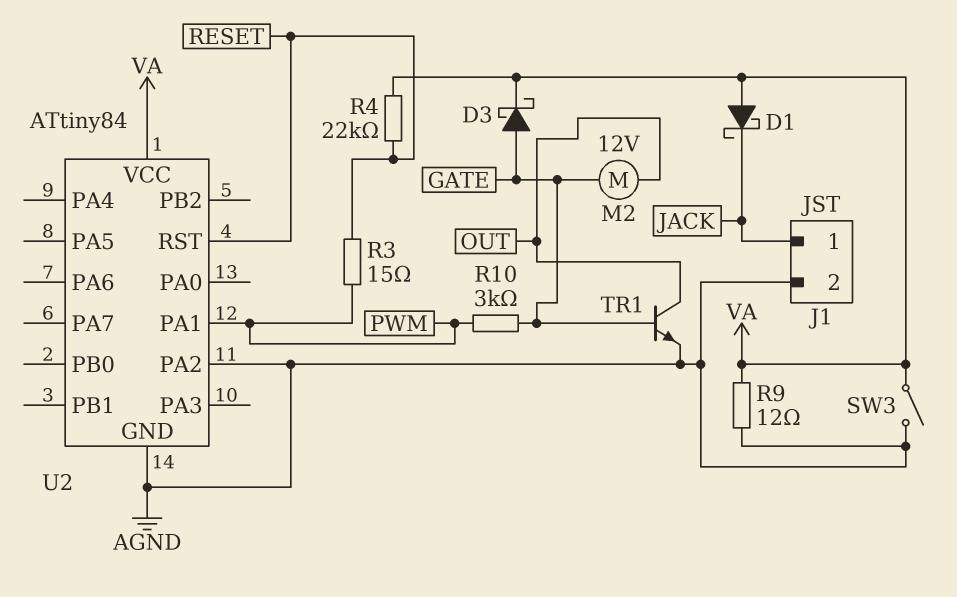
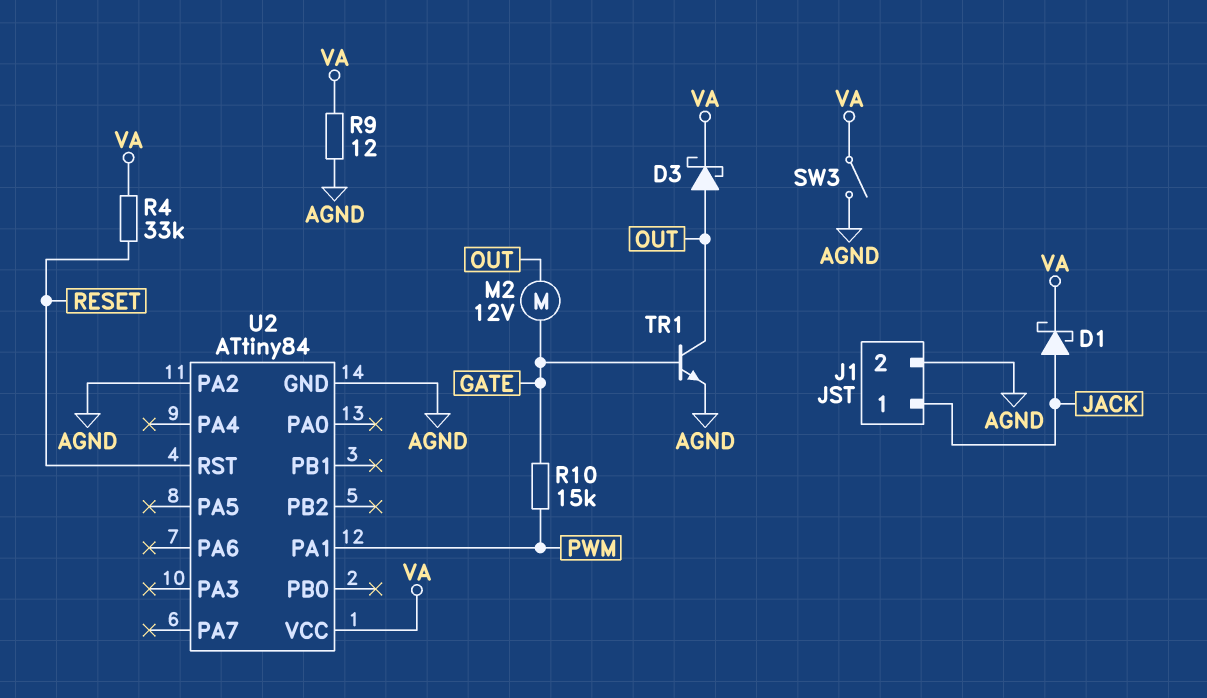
D1: schottky (A VA, K JACK) -> schottky (A JACK, K VA)
D3: schottky (A GATE, K VA) -> schottky (A OUT, K VA)
R3: 15 (PWM, RESET) -> none
R4: 22k (RESET, VA) -> 33k (RESET, VA)
R10: 3k (GATE, PWM) -> 15k (GATE, PWM)

